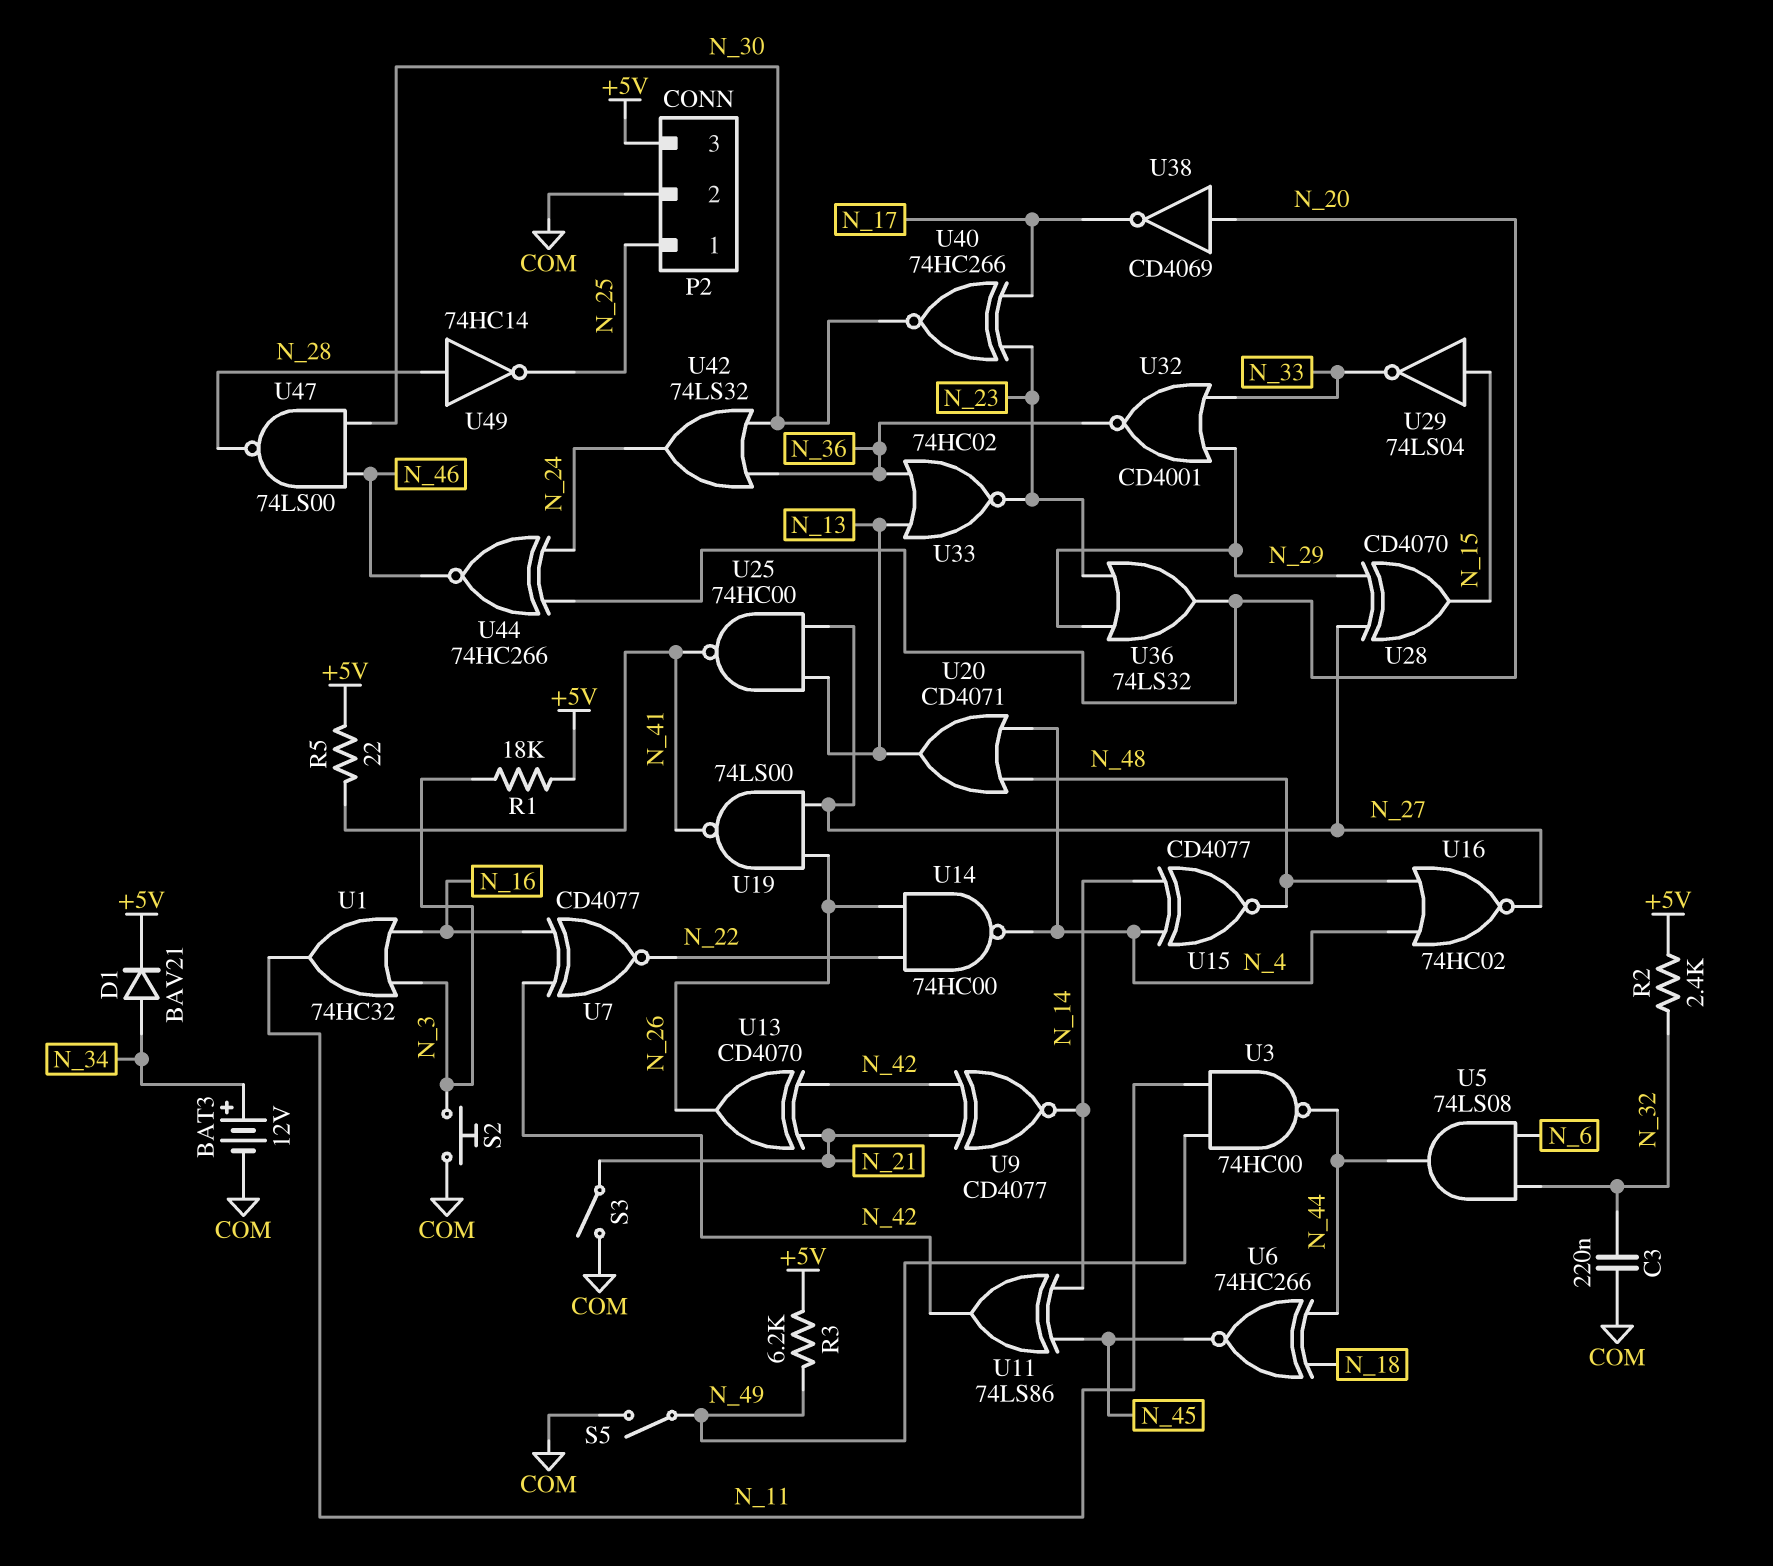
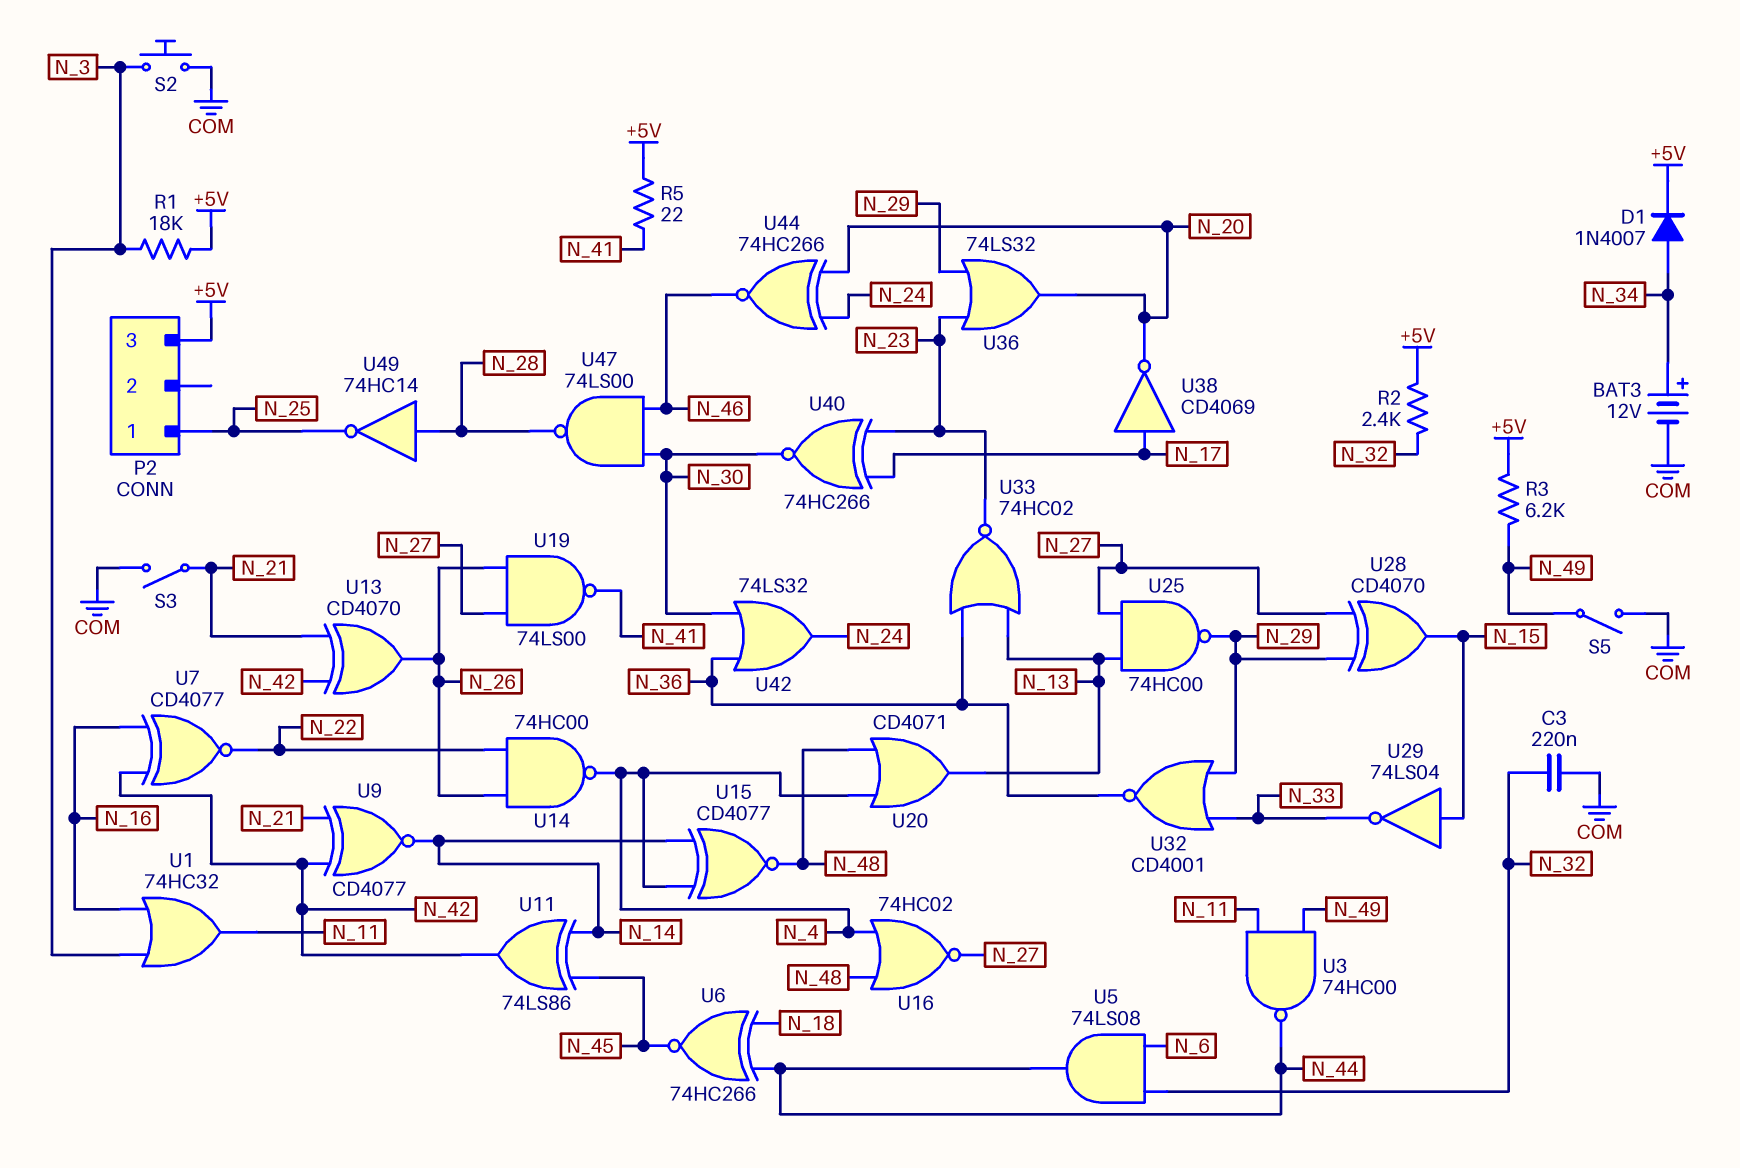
D1: diode BAV21 (A N_34, K +5V) -> diode 1N4007 (A N_34, K +5V)
P2 pin 2: COM -> none
U25: NAND 74HC00 (in N_13, in N_27, out N_41) -> NAND 74HC00 (in N_13, in N_27, out N_29)
U38: NOT CD4069 (in N_20, out N_17) -> NOT CD4069 (in N_17, out N_20)

